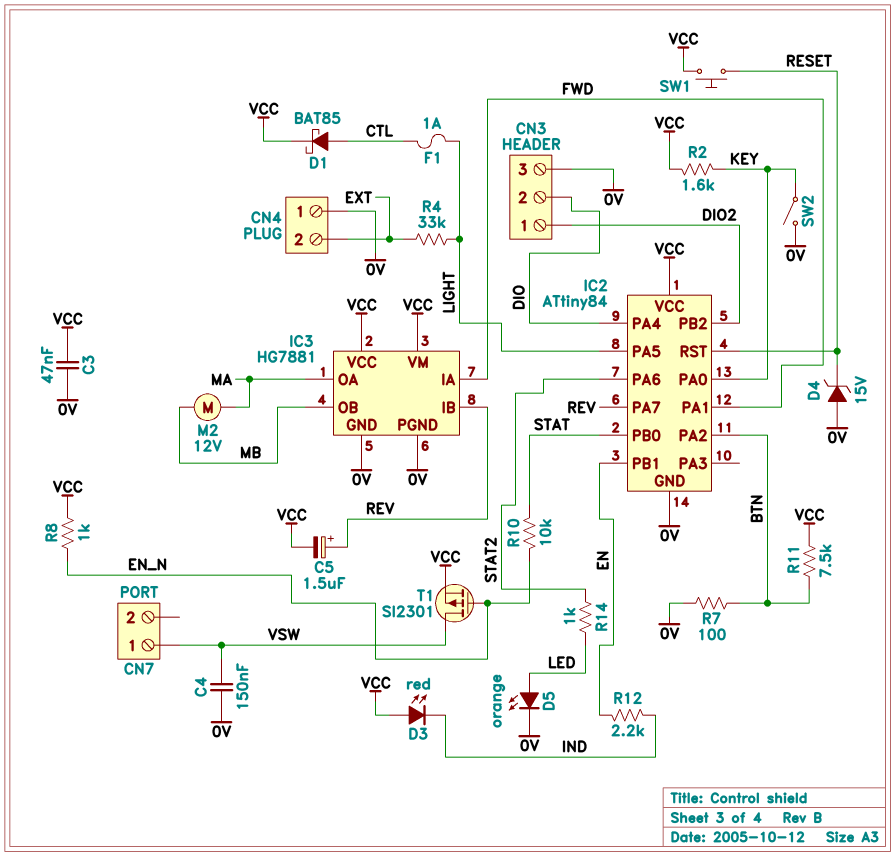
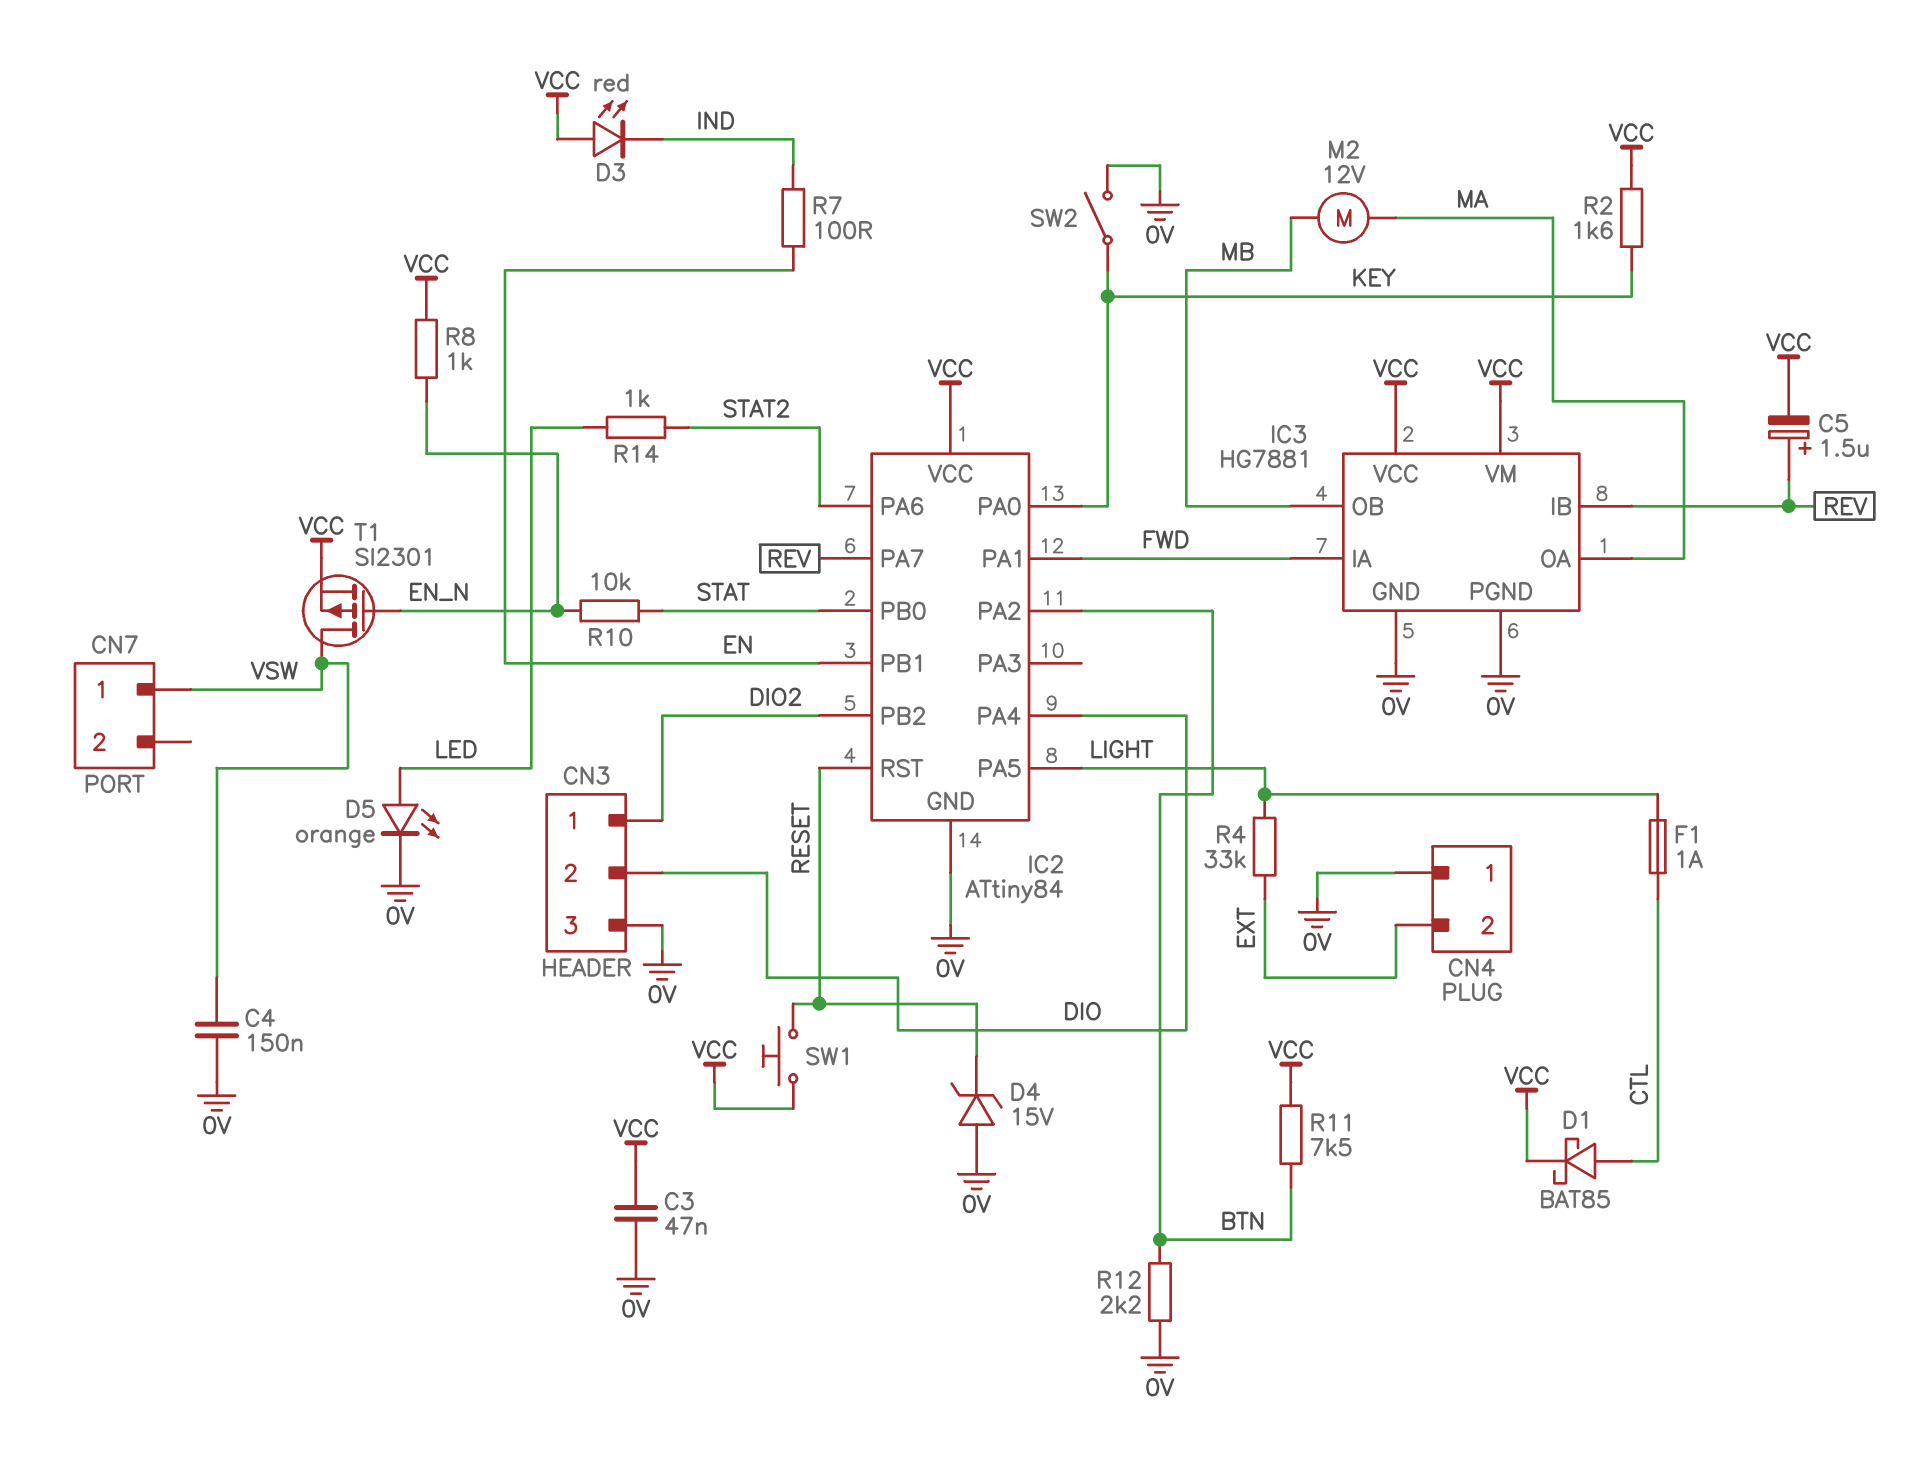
R7: 100 (0V, BTN) -> 100 (EN, IND)
R12: 2.2k (EN, IND) -> 2.2k (0V, BTN)

